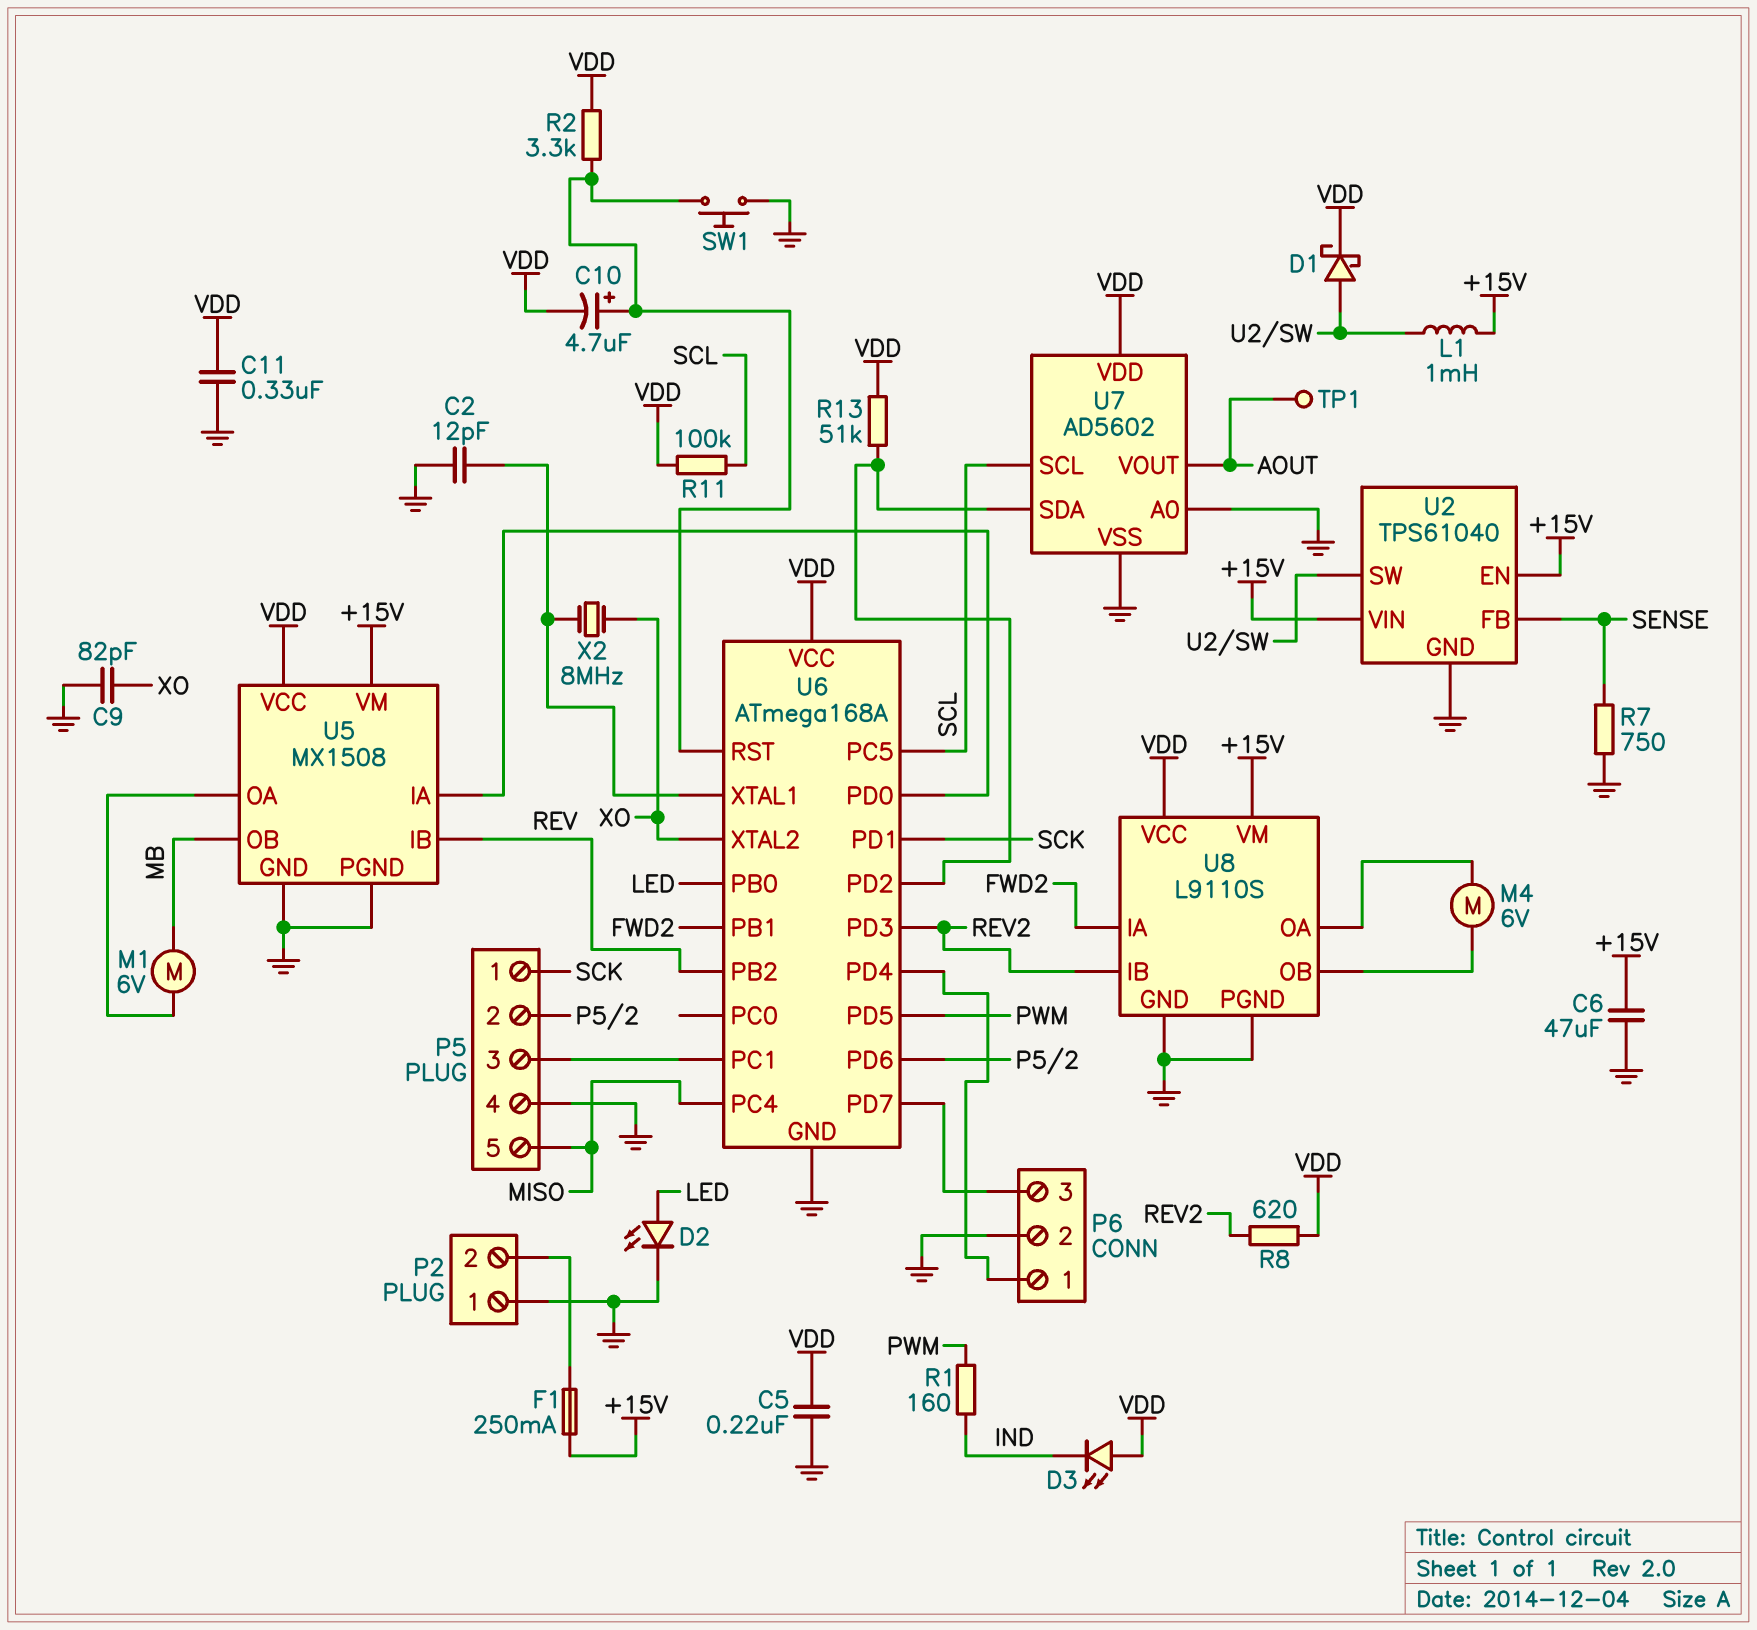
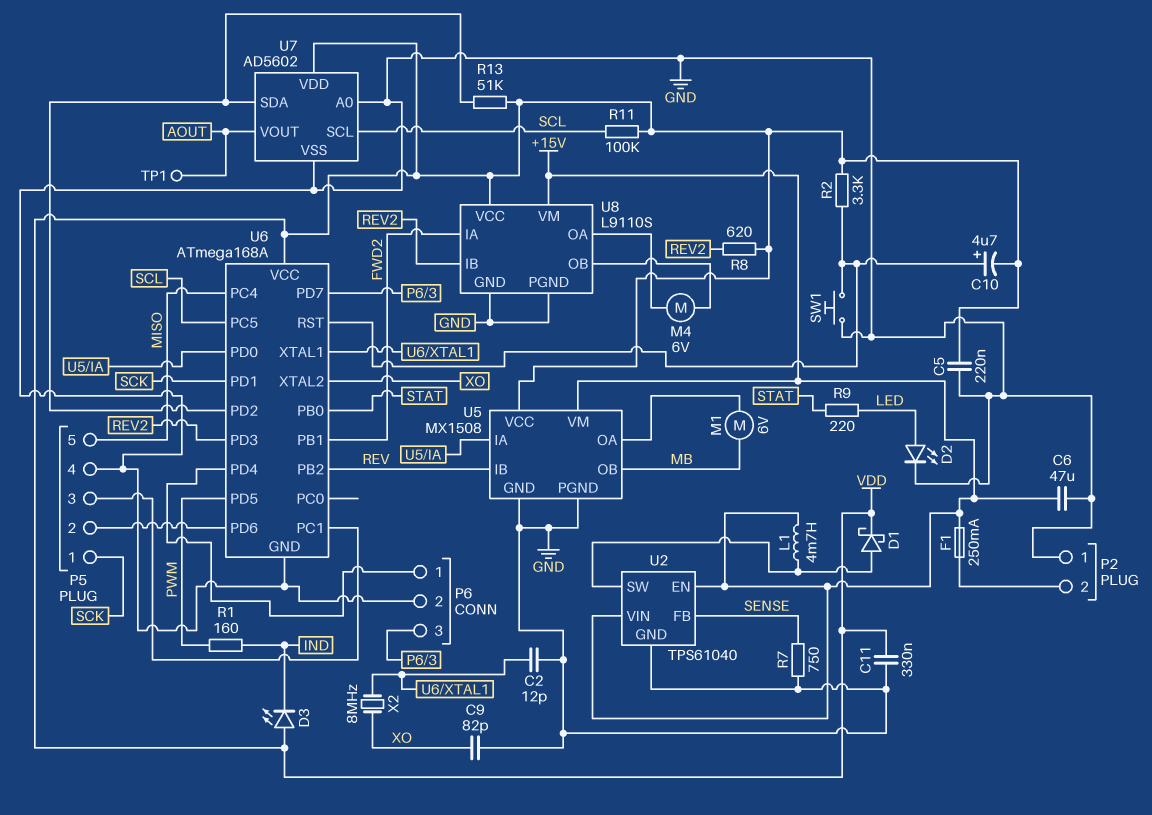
L1: 1mH (+15V, U2/SW) -> 4.7mH (+15V, U2/SW)
R9: none -> 220 (LED, STAT)
U6 pin PB0: LED -> STAT

